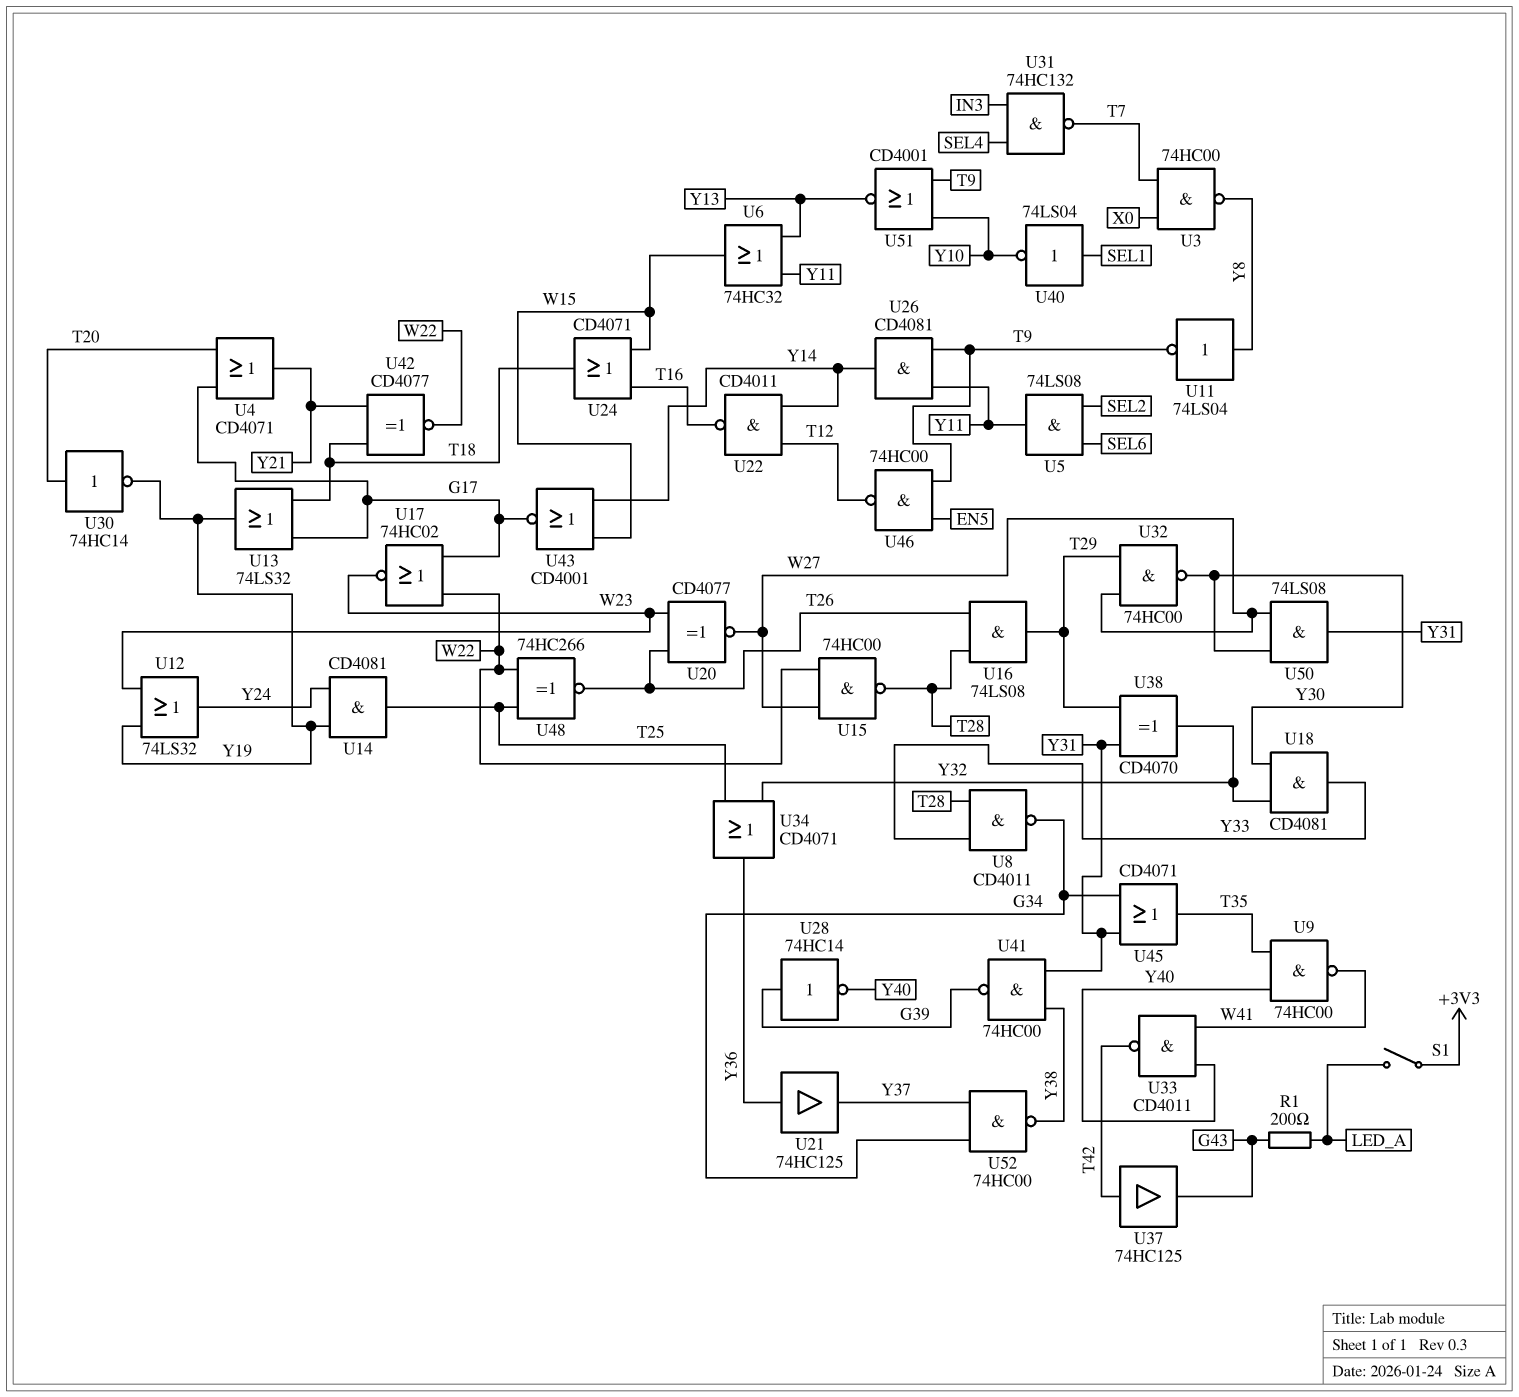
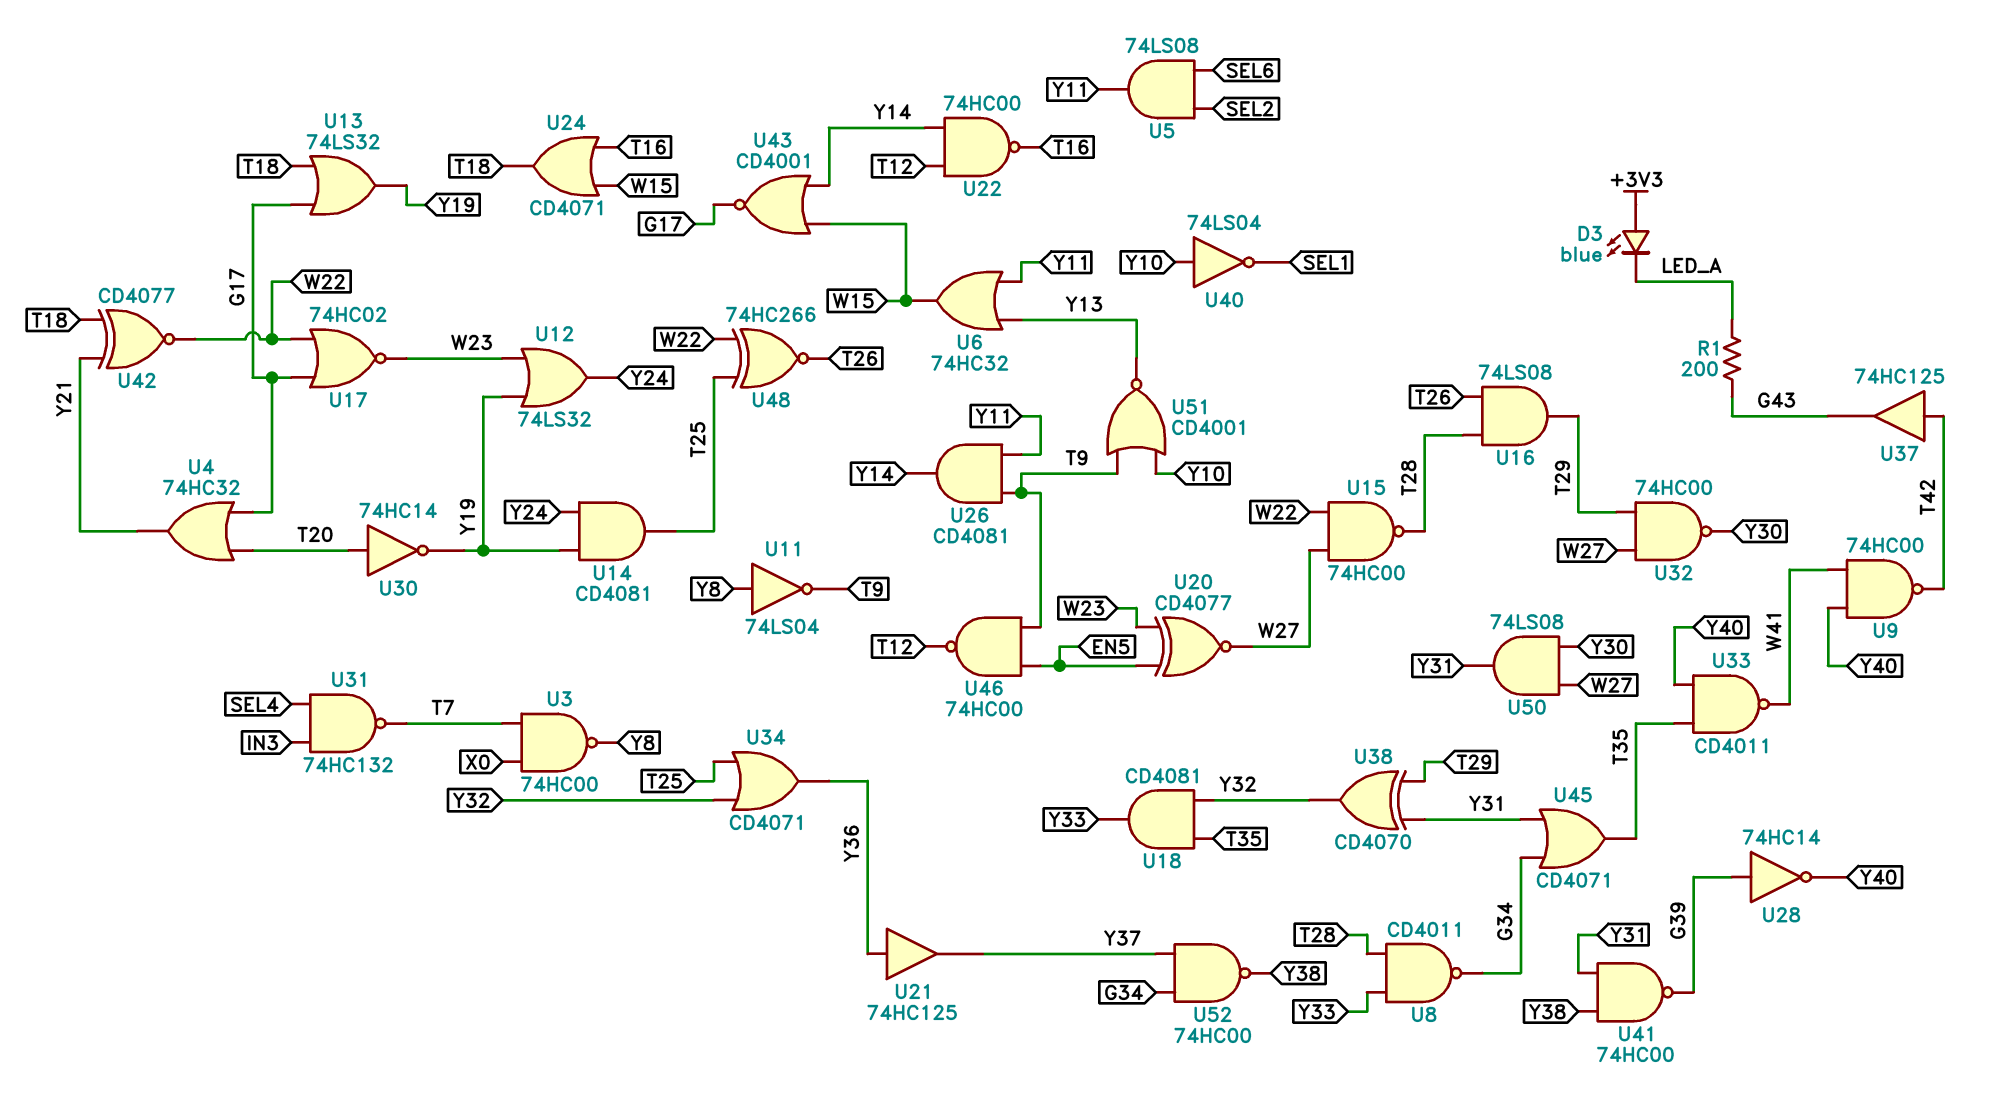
D3: none -> LED blue (A +3V3, K LED_A)
S1: switch (+3V3, LED_A) -> none
U4: OR CD4071 (in G17, in T20, out Y21) -> OR 74HC32 (in G17, in T20, out Y21)
U9: NAND 74HC00 (in T35, in Y40, out W41) -> NAND 74HC00 (in W41, in Y40, out T42)
U18: AND CD4081 (in Y30, in Y32, out Y33) -> AND CD4081 (in T35, in Y32, out Y33)
U20: XNOR CD4077 (in T26, in W23, out W27) -> XNOR CD4077 (in EN5, in W23, out W27)
U22: NAND CD4011 (in T12, in Y14, out T16) -> NAND 74HC00 (in T12, in Y14, out T16)
U33: NAND CD4011 (in W41, in Y40, out T42) -> NAND CD4011 (in T35, in Y40, out W41)
U40: NOT 74LS04 (in SEL1, out Y10) -> NOT 74LS04 (in Y10, out SEL1)

